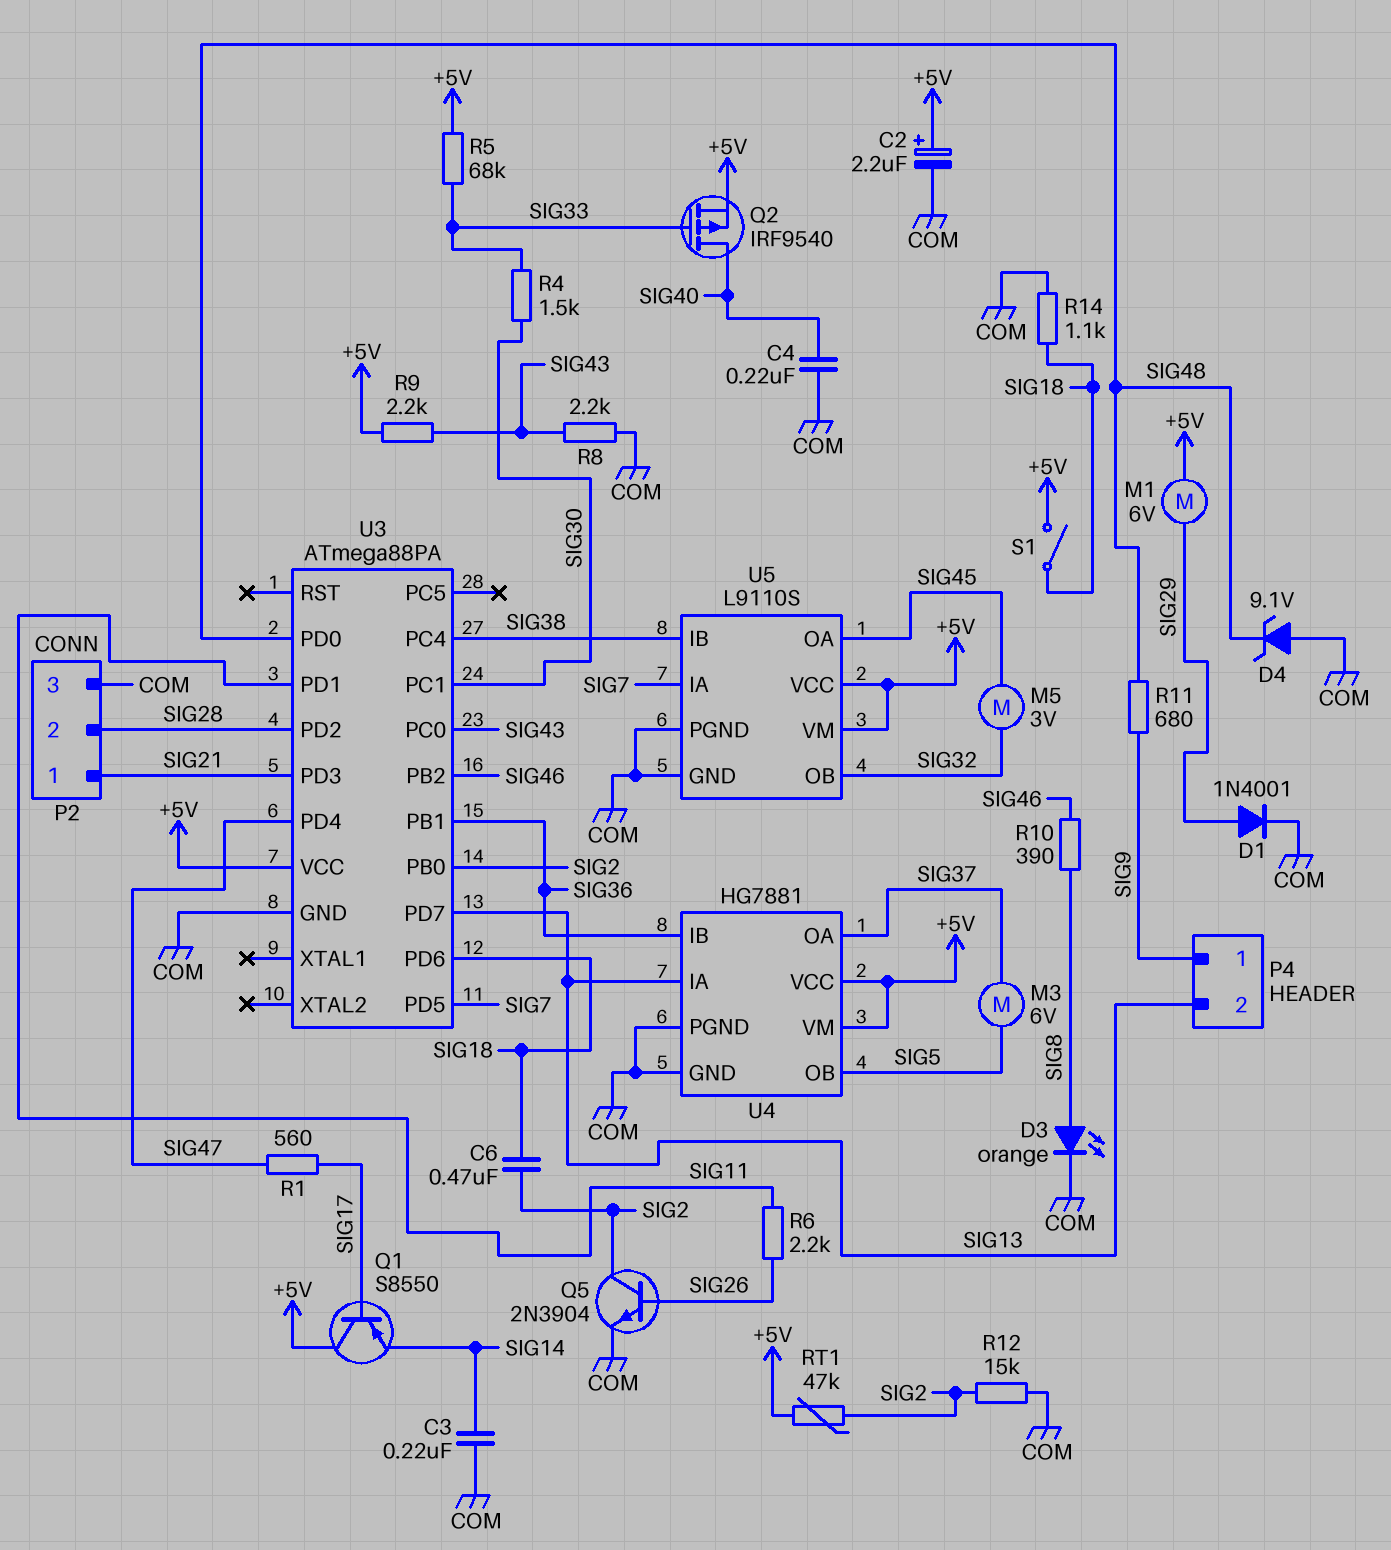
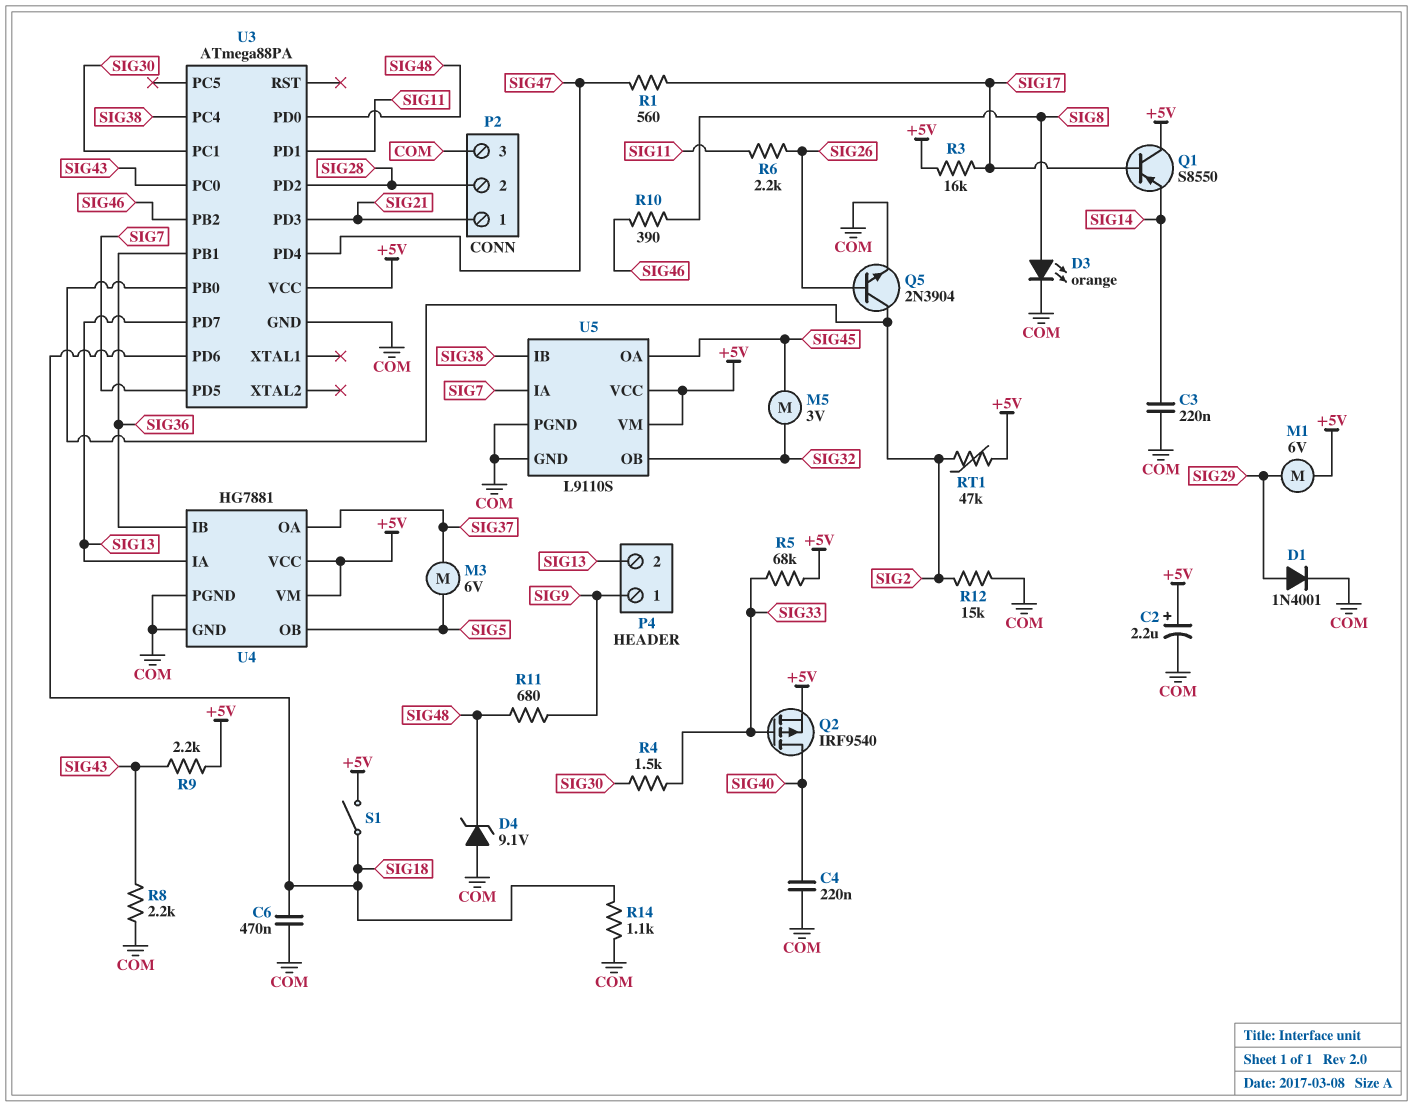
C6: 470nF (SIG2, SIG18) -> 470nF (COM, SIG18)
R3: none -> 16k (+5V, SIG17)

